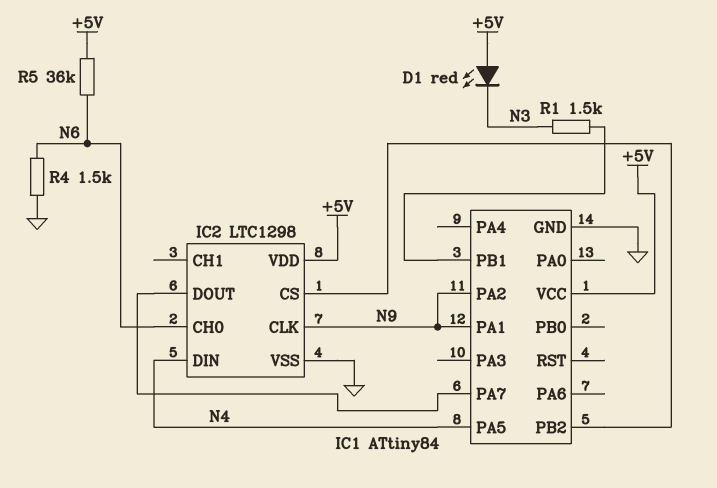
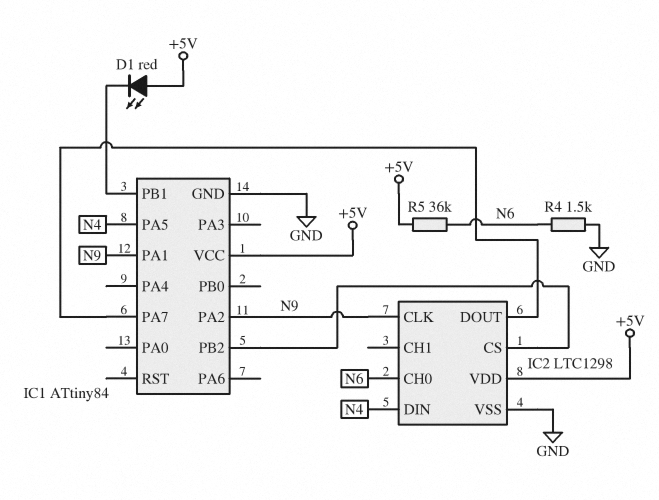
D1: LED red (A +5V, K N3) -> LED red (A +5V, K IC1/PB1)
R1: 1.5k (IC1/PB1, N3) -> none

